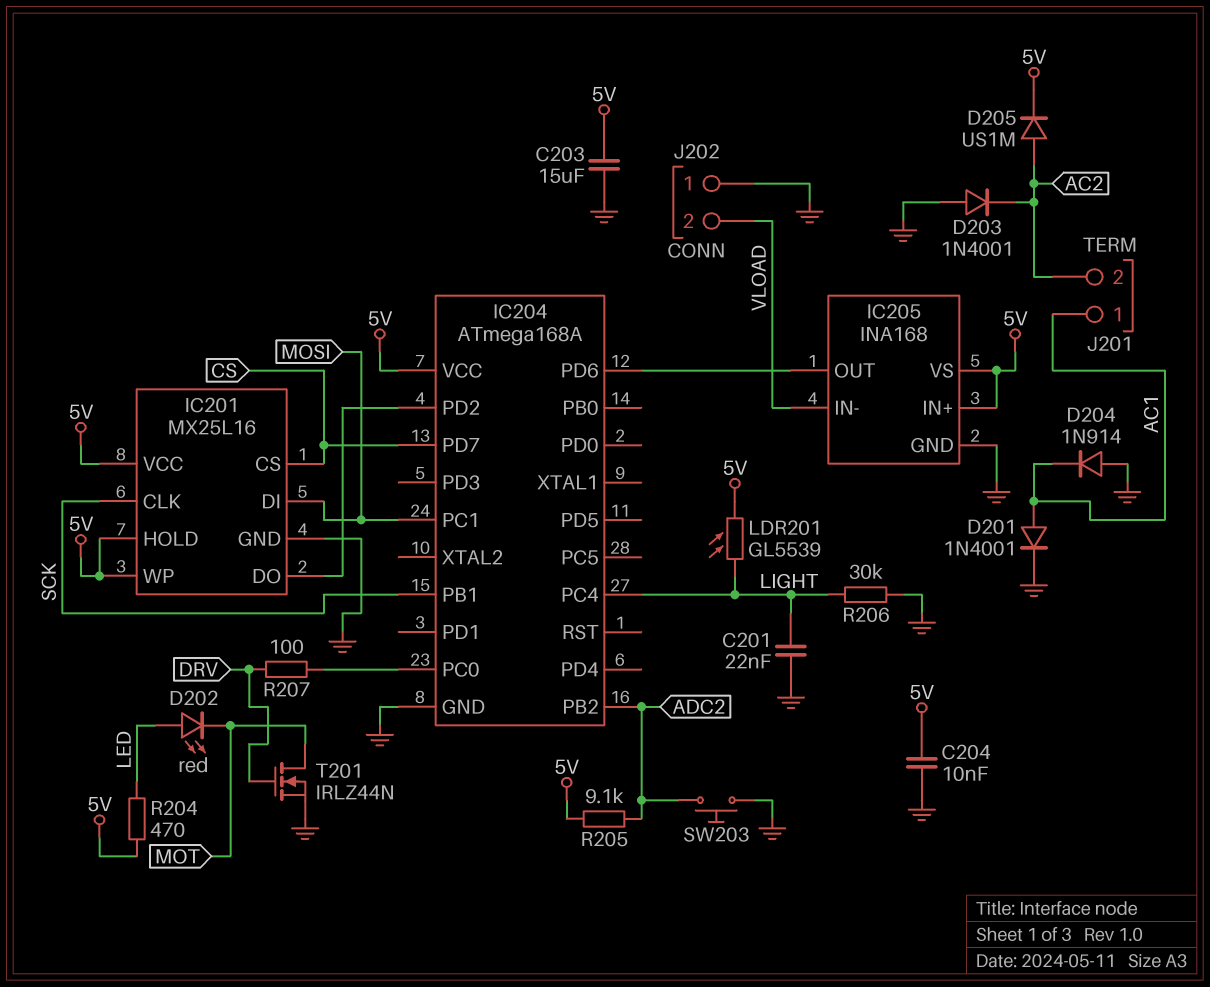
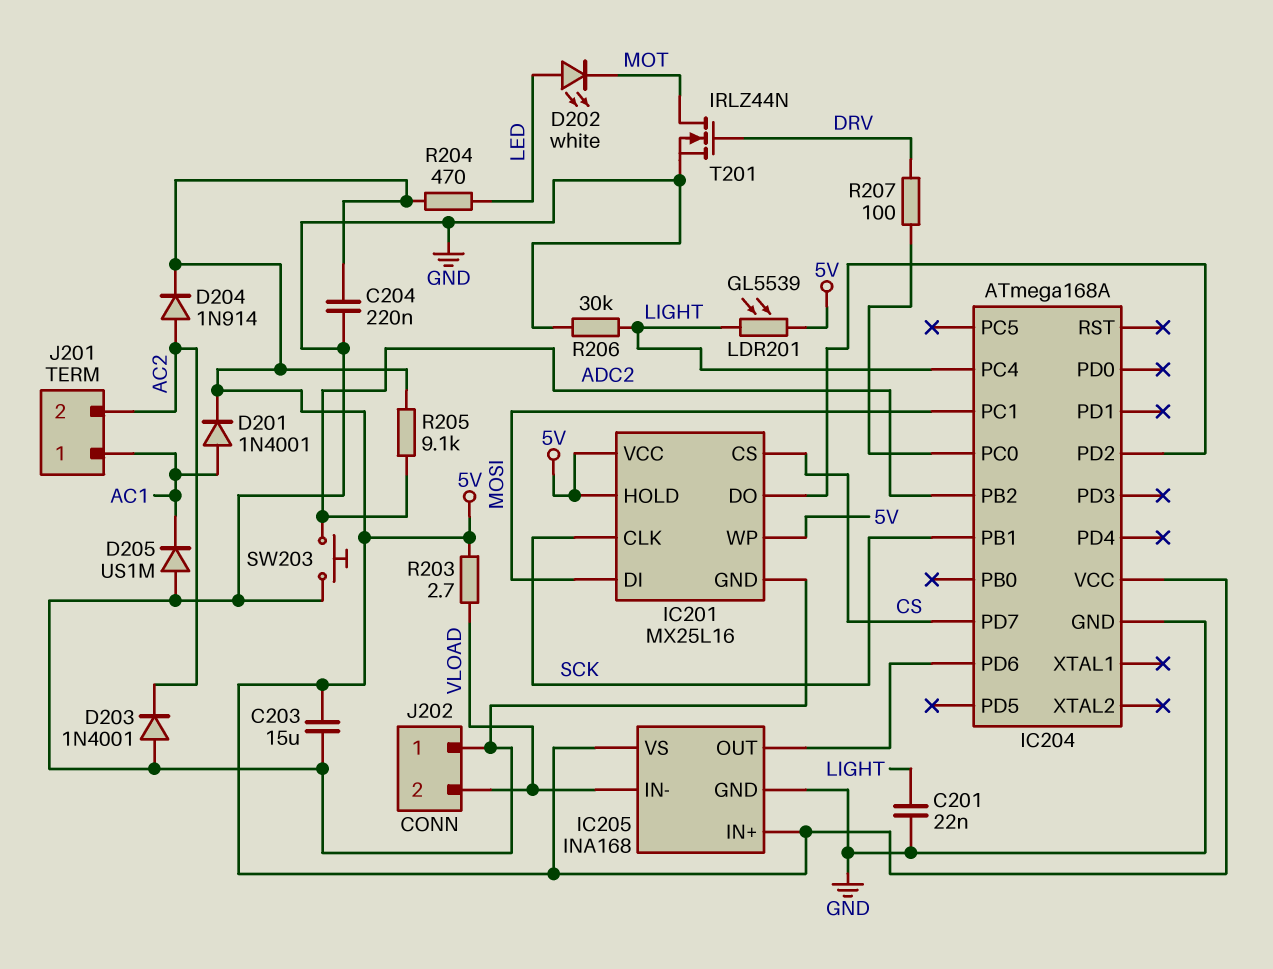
C204: 10nF (5V, GND) -> 220nF (5V, GND)
D201: diode 1N4001 (A AC1, K GND) -> diode 1N4001 (A AC1, K 5V)
D202: LED red (A LED, K MOT) -> LED white (A LED, K MOT)
D204: diode 1N914 (A GND, K AC1) -> diode 1N914 (A AC2, K 5V)
D205: diode US1M (A AC2, K 5V) -> diode US1M (A GND, K AC1)
R203: none -> 2.7 (5V, VLOAD)

